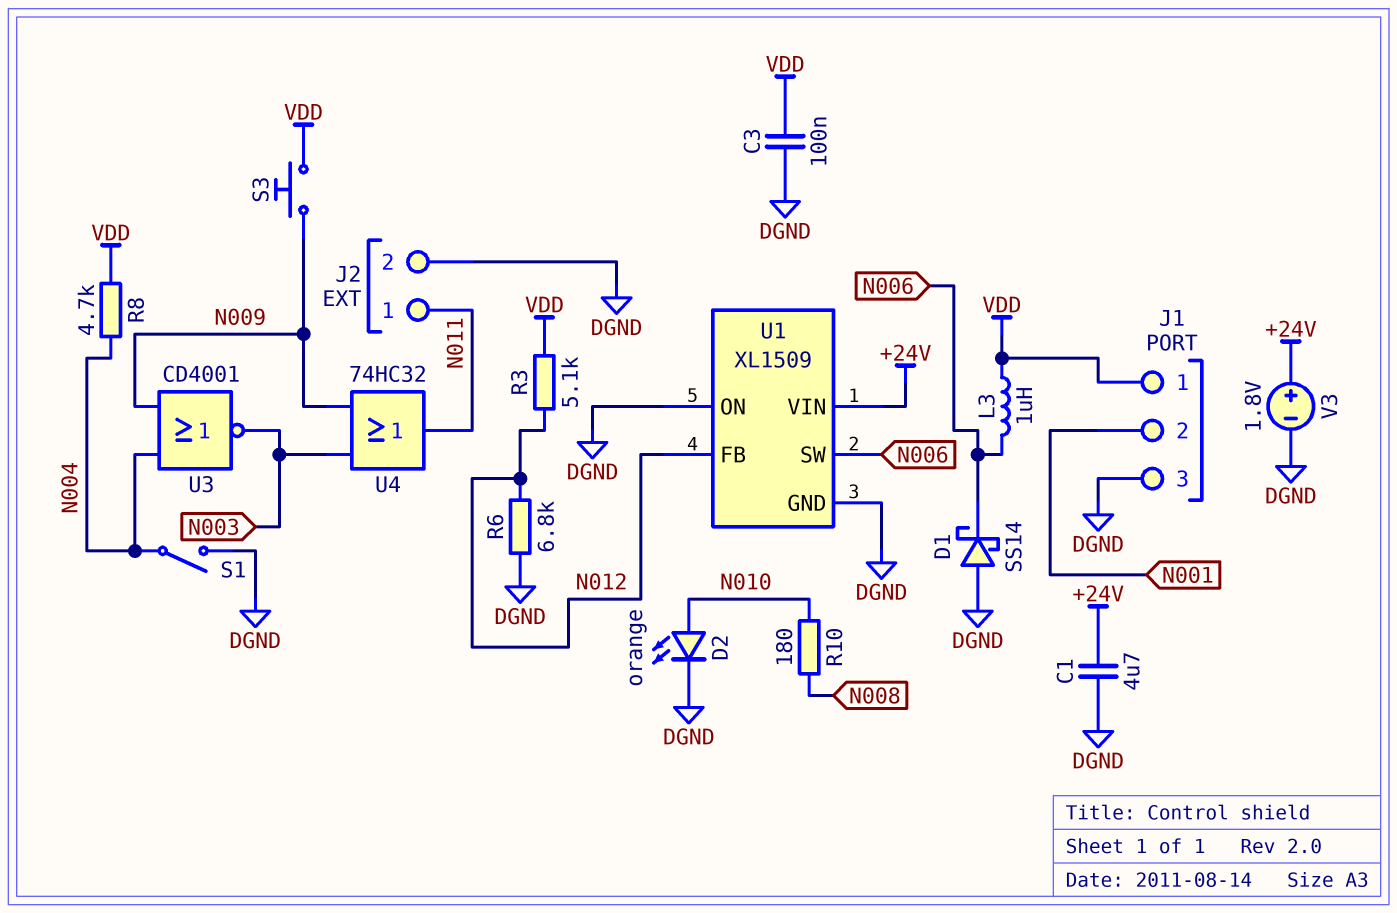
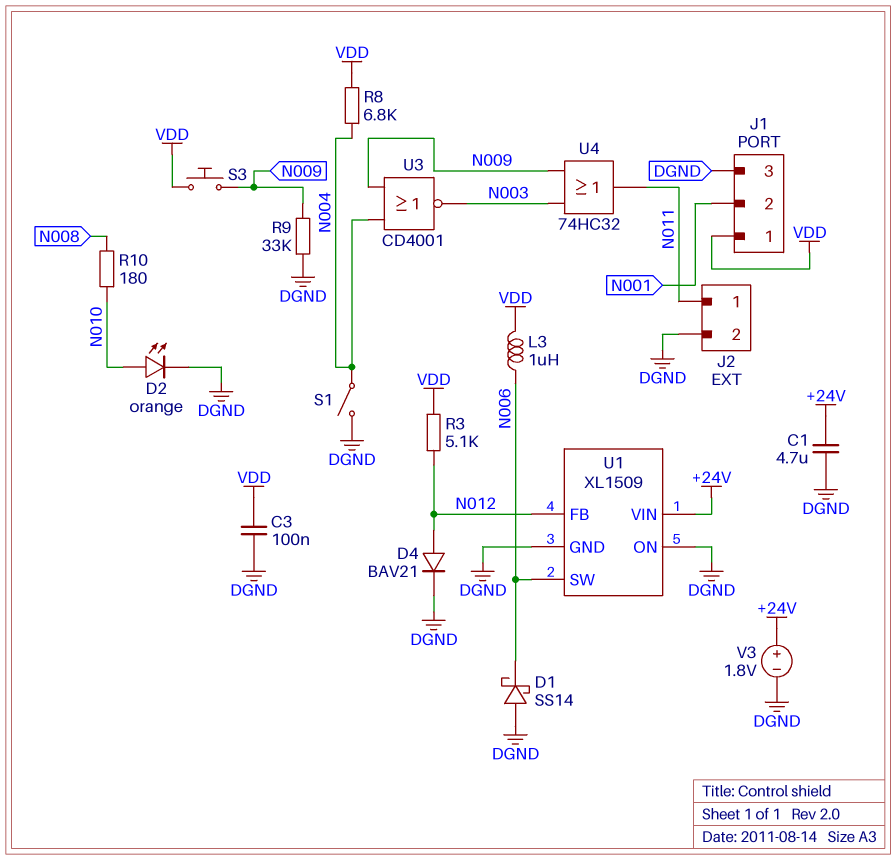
D4: none -> diode BAV21 (A N012, K DGND)
R6: 6.8k (DGND, N012) -> none
R8: 4.7k (N004, VDD) -> 6.8k (N004, VDD)
R9: none -> 33k (DGND, N009)

